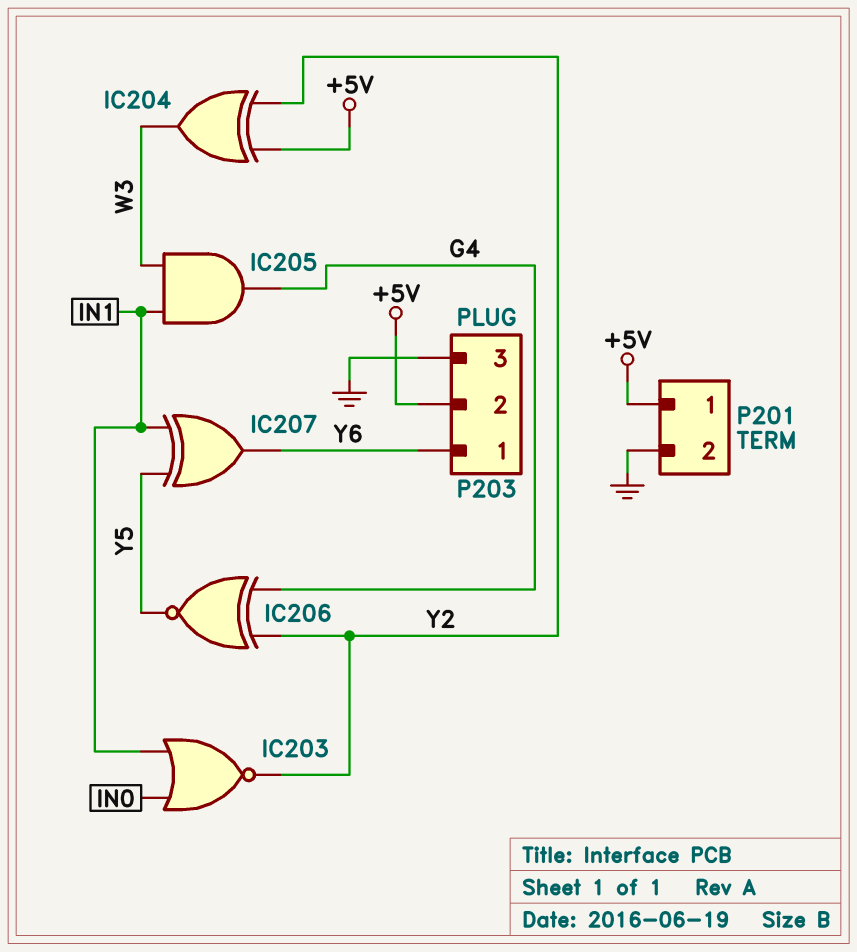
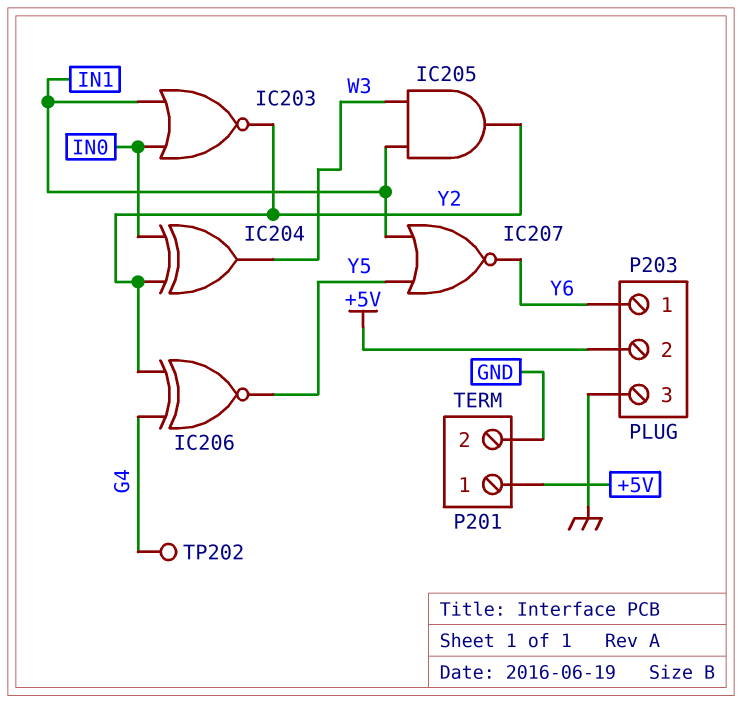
IC204: XOR (in +5V, in Y2, out W3) -> XOR (in IN0, in Y2, out W3)
IC205: AND (in IN1, in W3, out G4) -> AND (in IN1, in W3, out Y2)
IC207: XOR (in IN1, in Y5, out Y6) -> NOR (in IN1, in Y5, out Y6)
TP202: none -> test point (G4)

